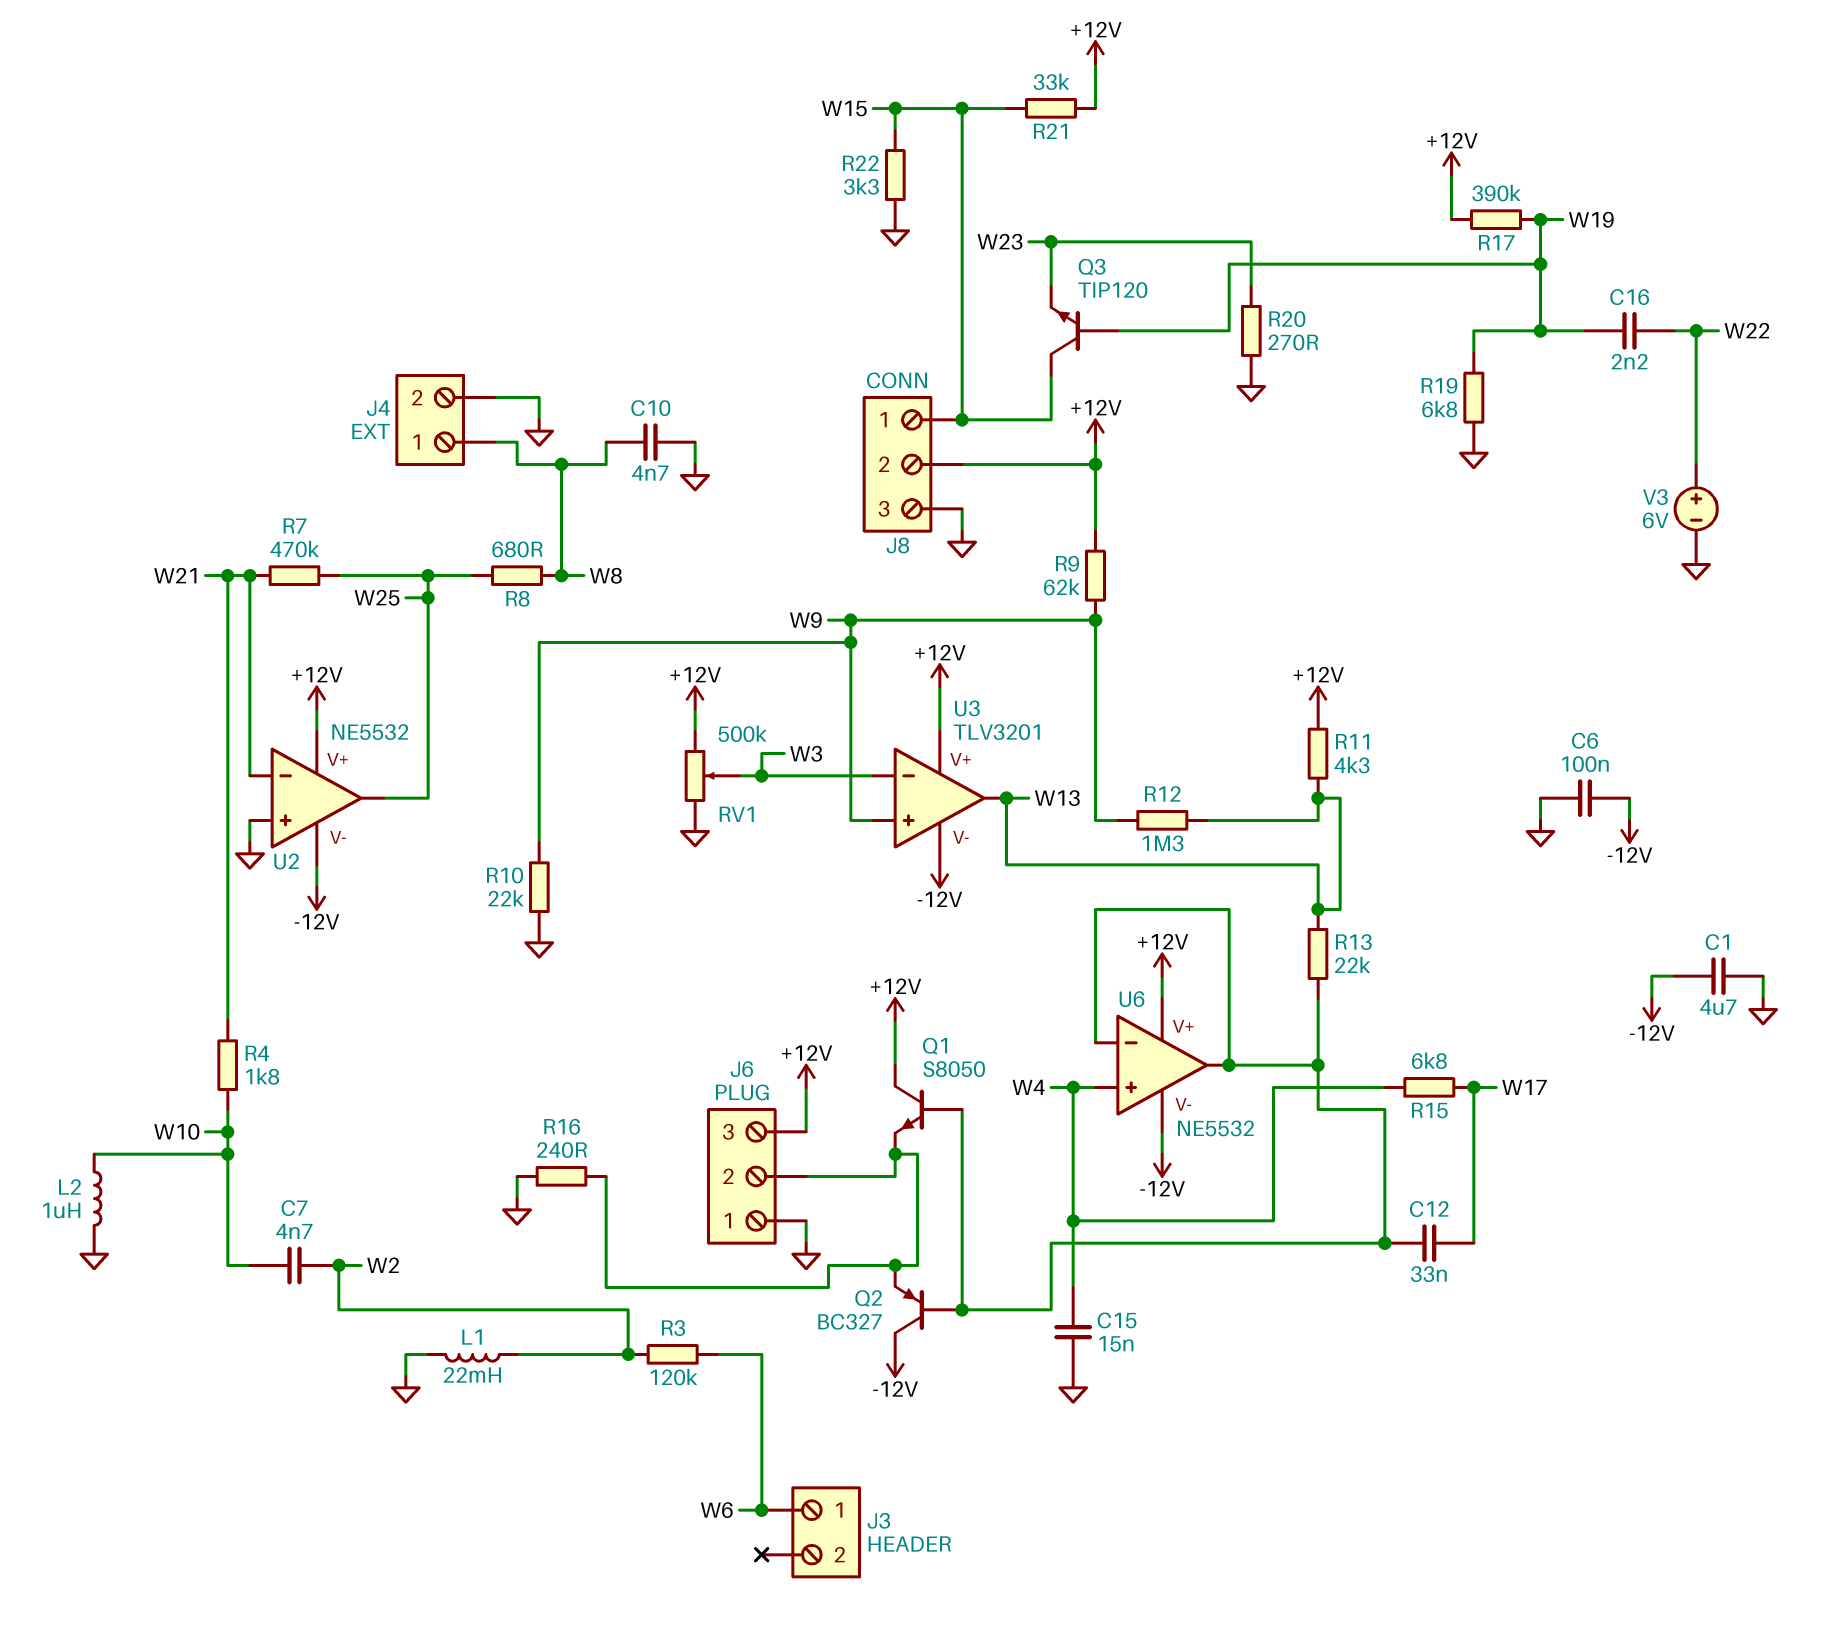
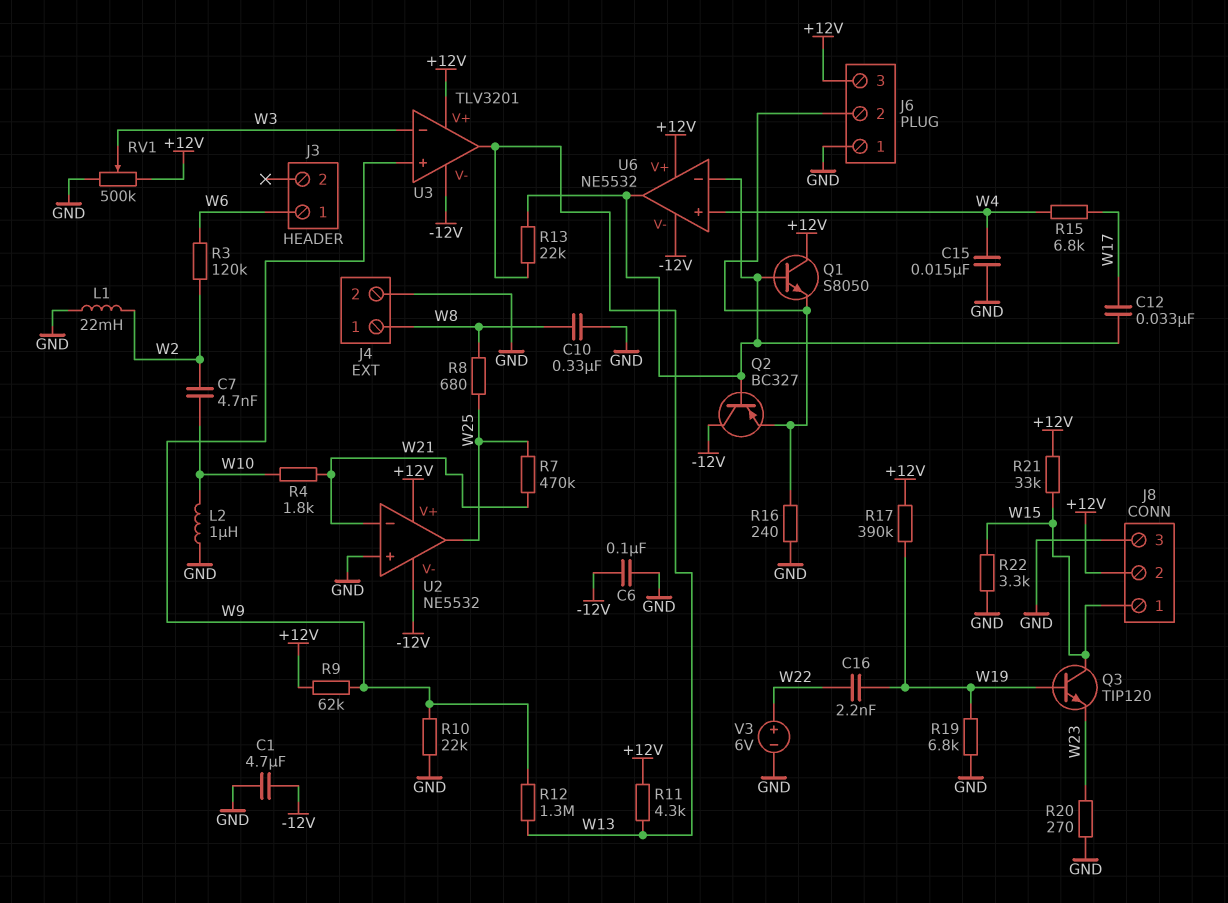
C10: 4.7nF (GND, W8) -> 330nF (GND, W8)

